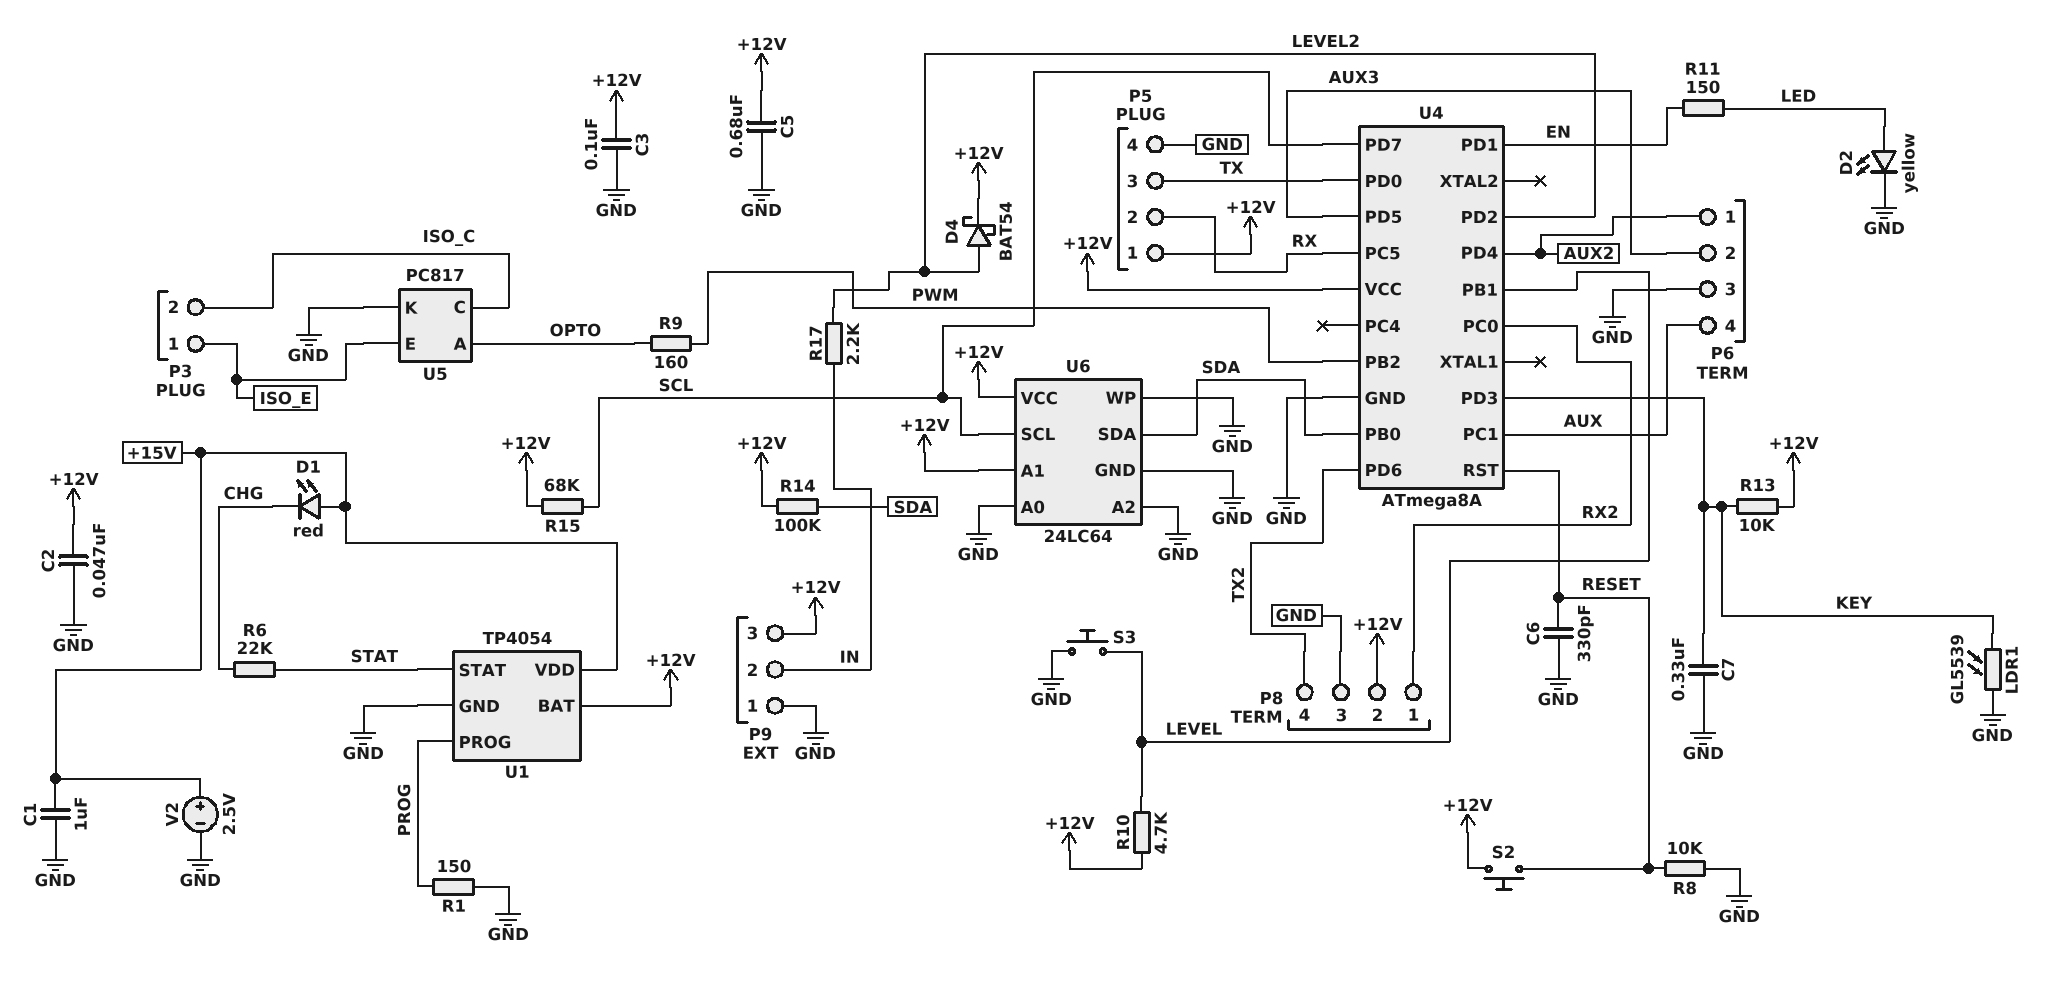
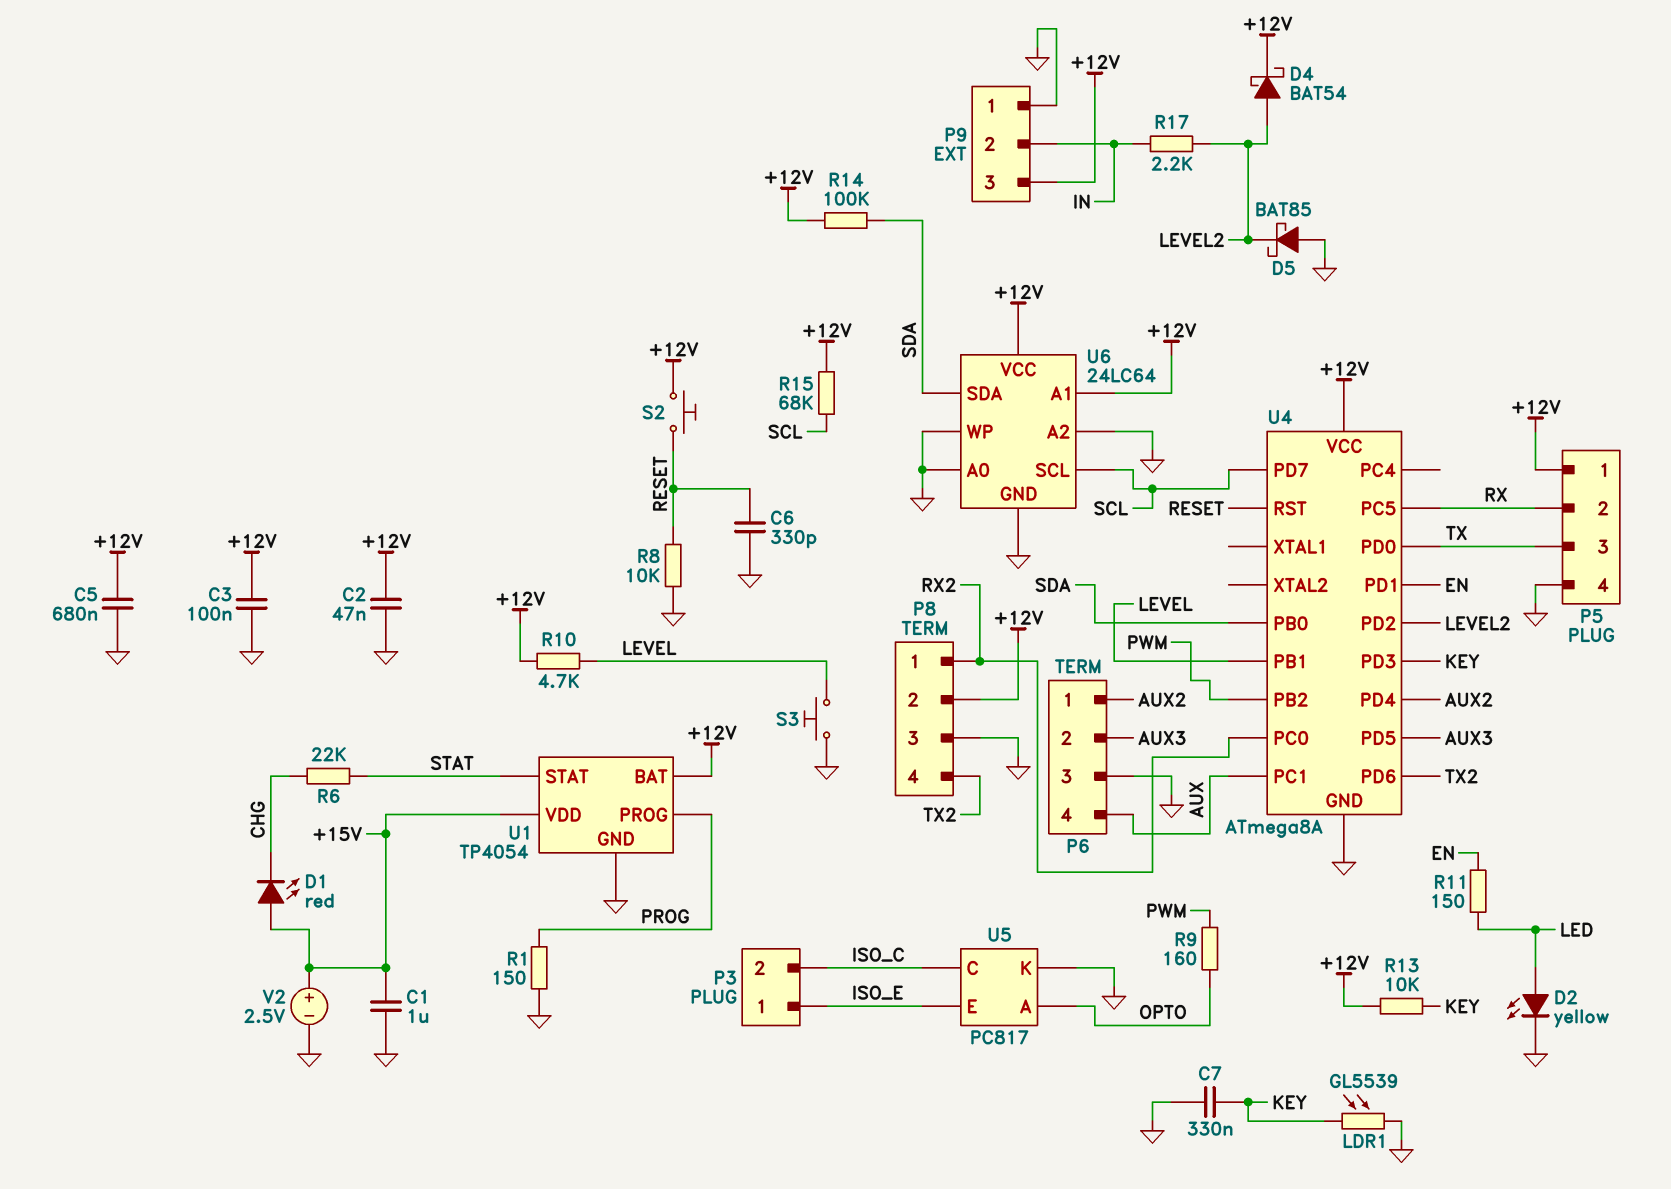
D5: none -> schottky BAT85 (A GND, K LEVEL2)

